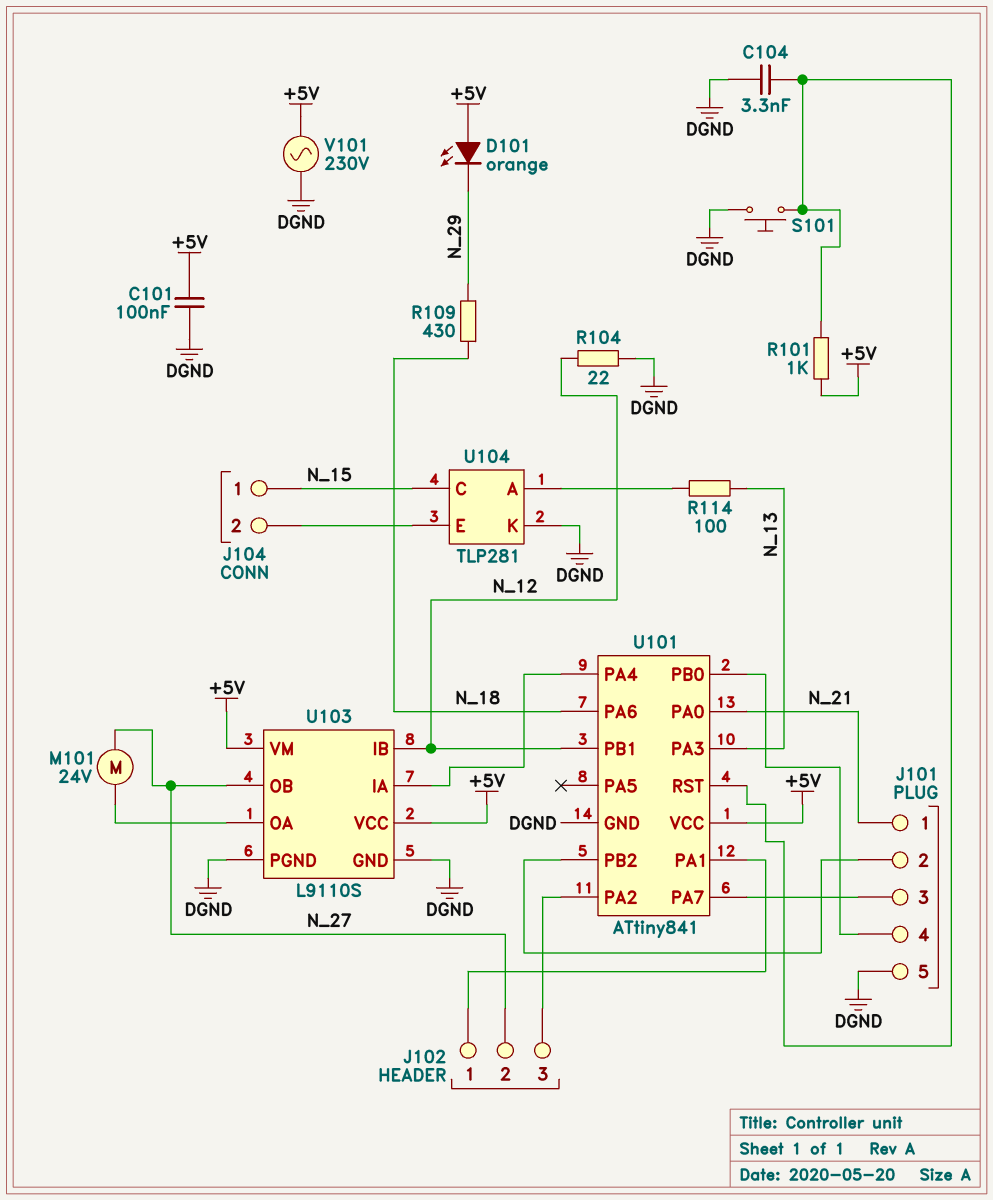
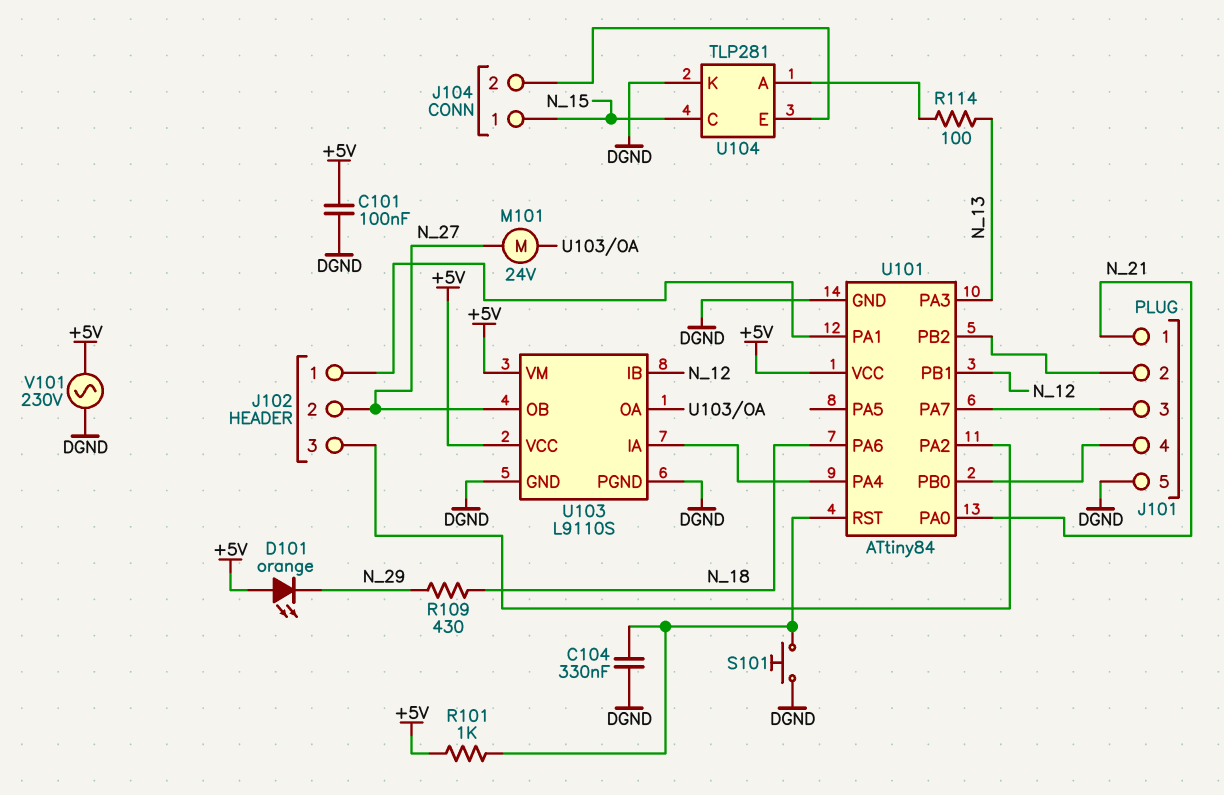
C104: 3.3nF (DGND, U101/RST) -> 330nF (DGND, U101/RST)
R104: 22 (DGND, N_12) -> none
U101: ATtiny841 -> ATtiny84

